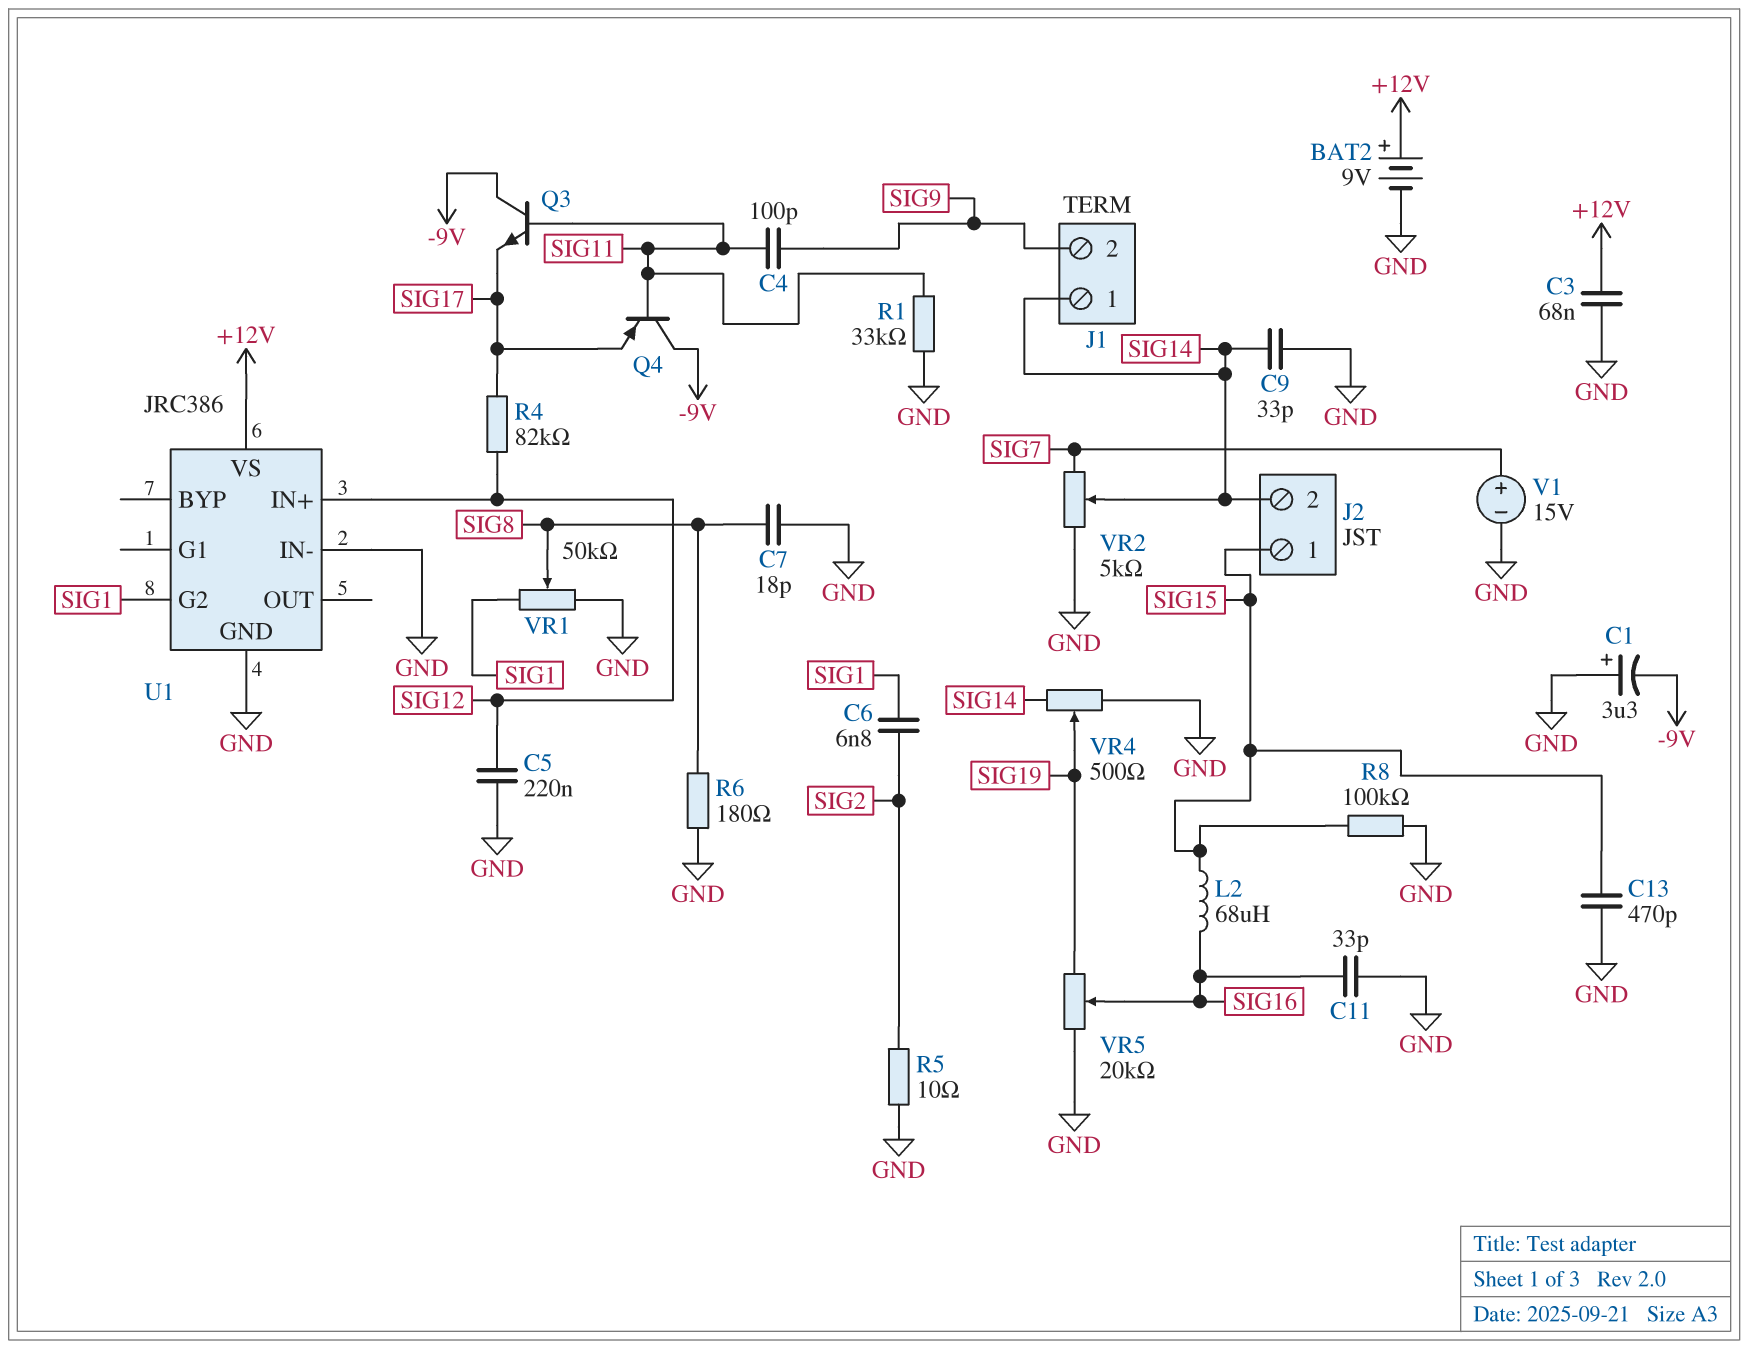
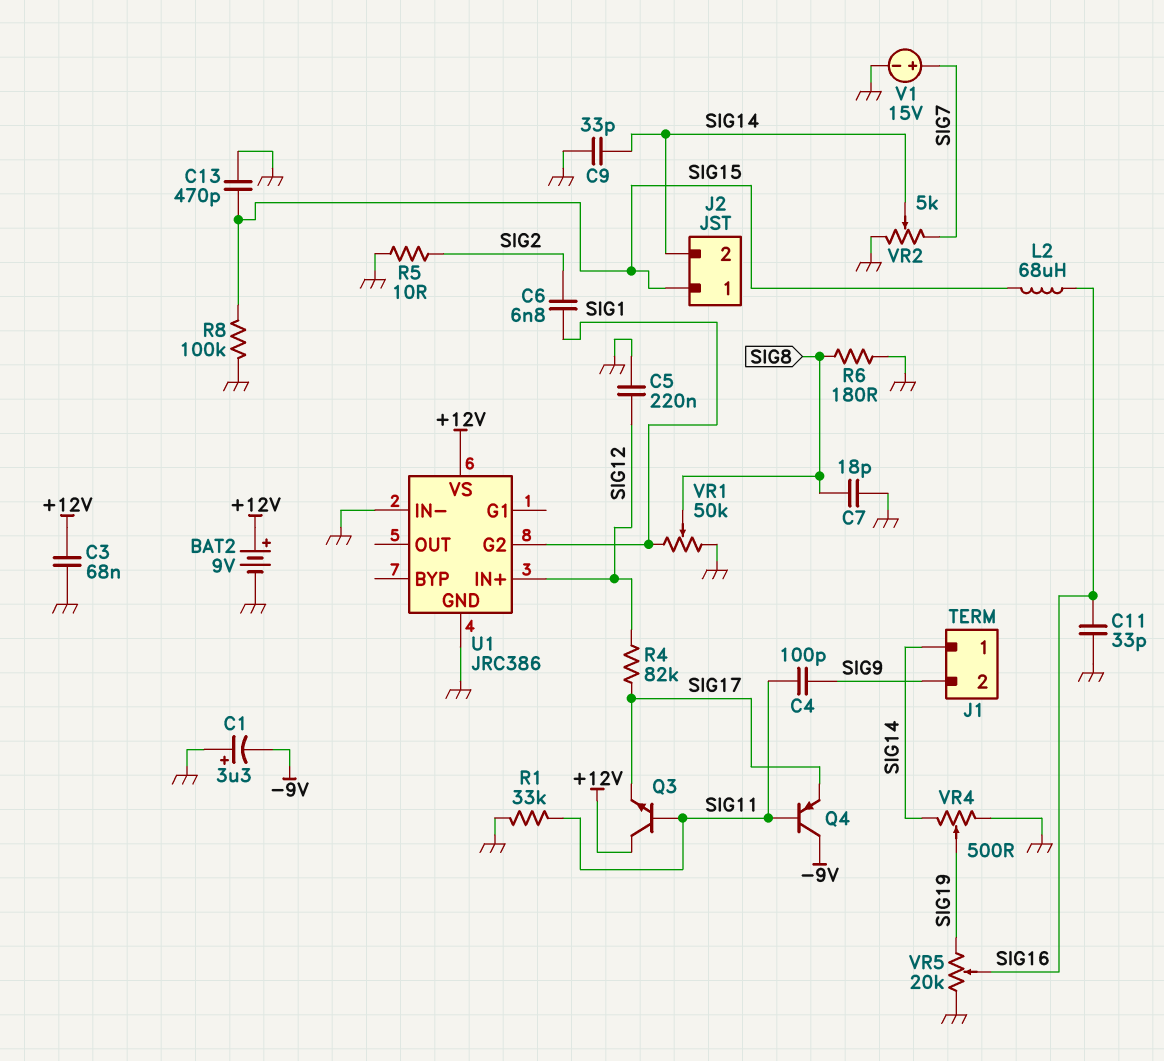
Q3: NPN (B SIG11, C -9V, E SIG17) -> NPN (B SIG11, C +12V, E SIG17)

